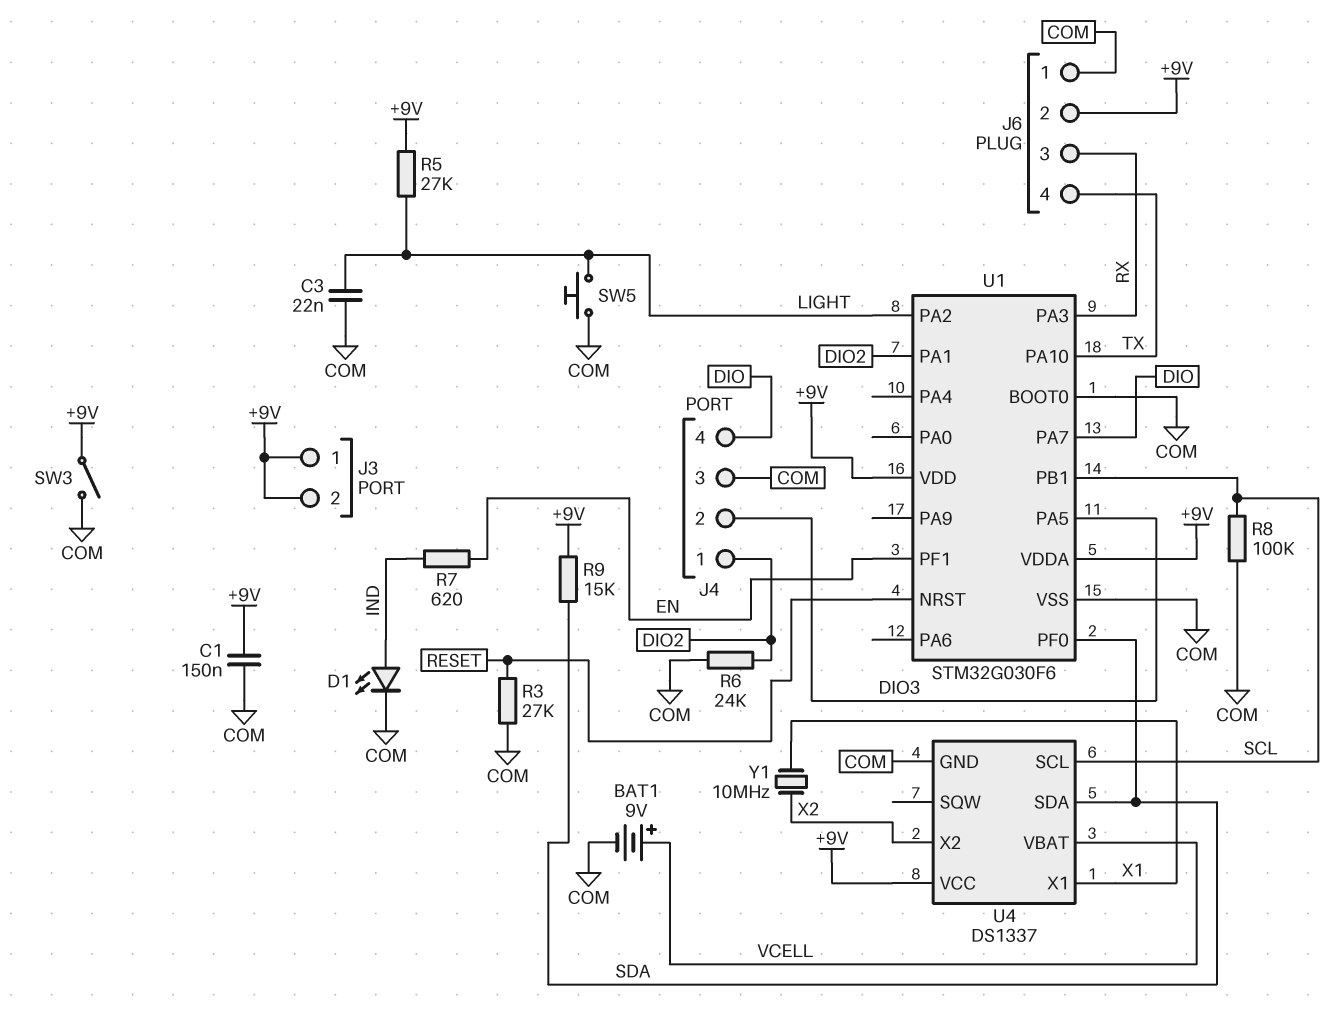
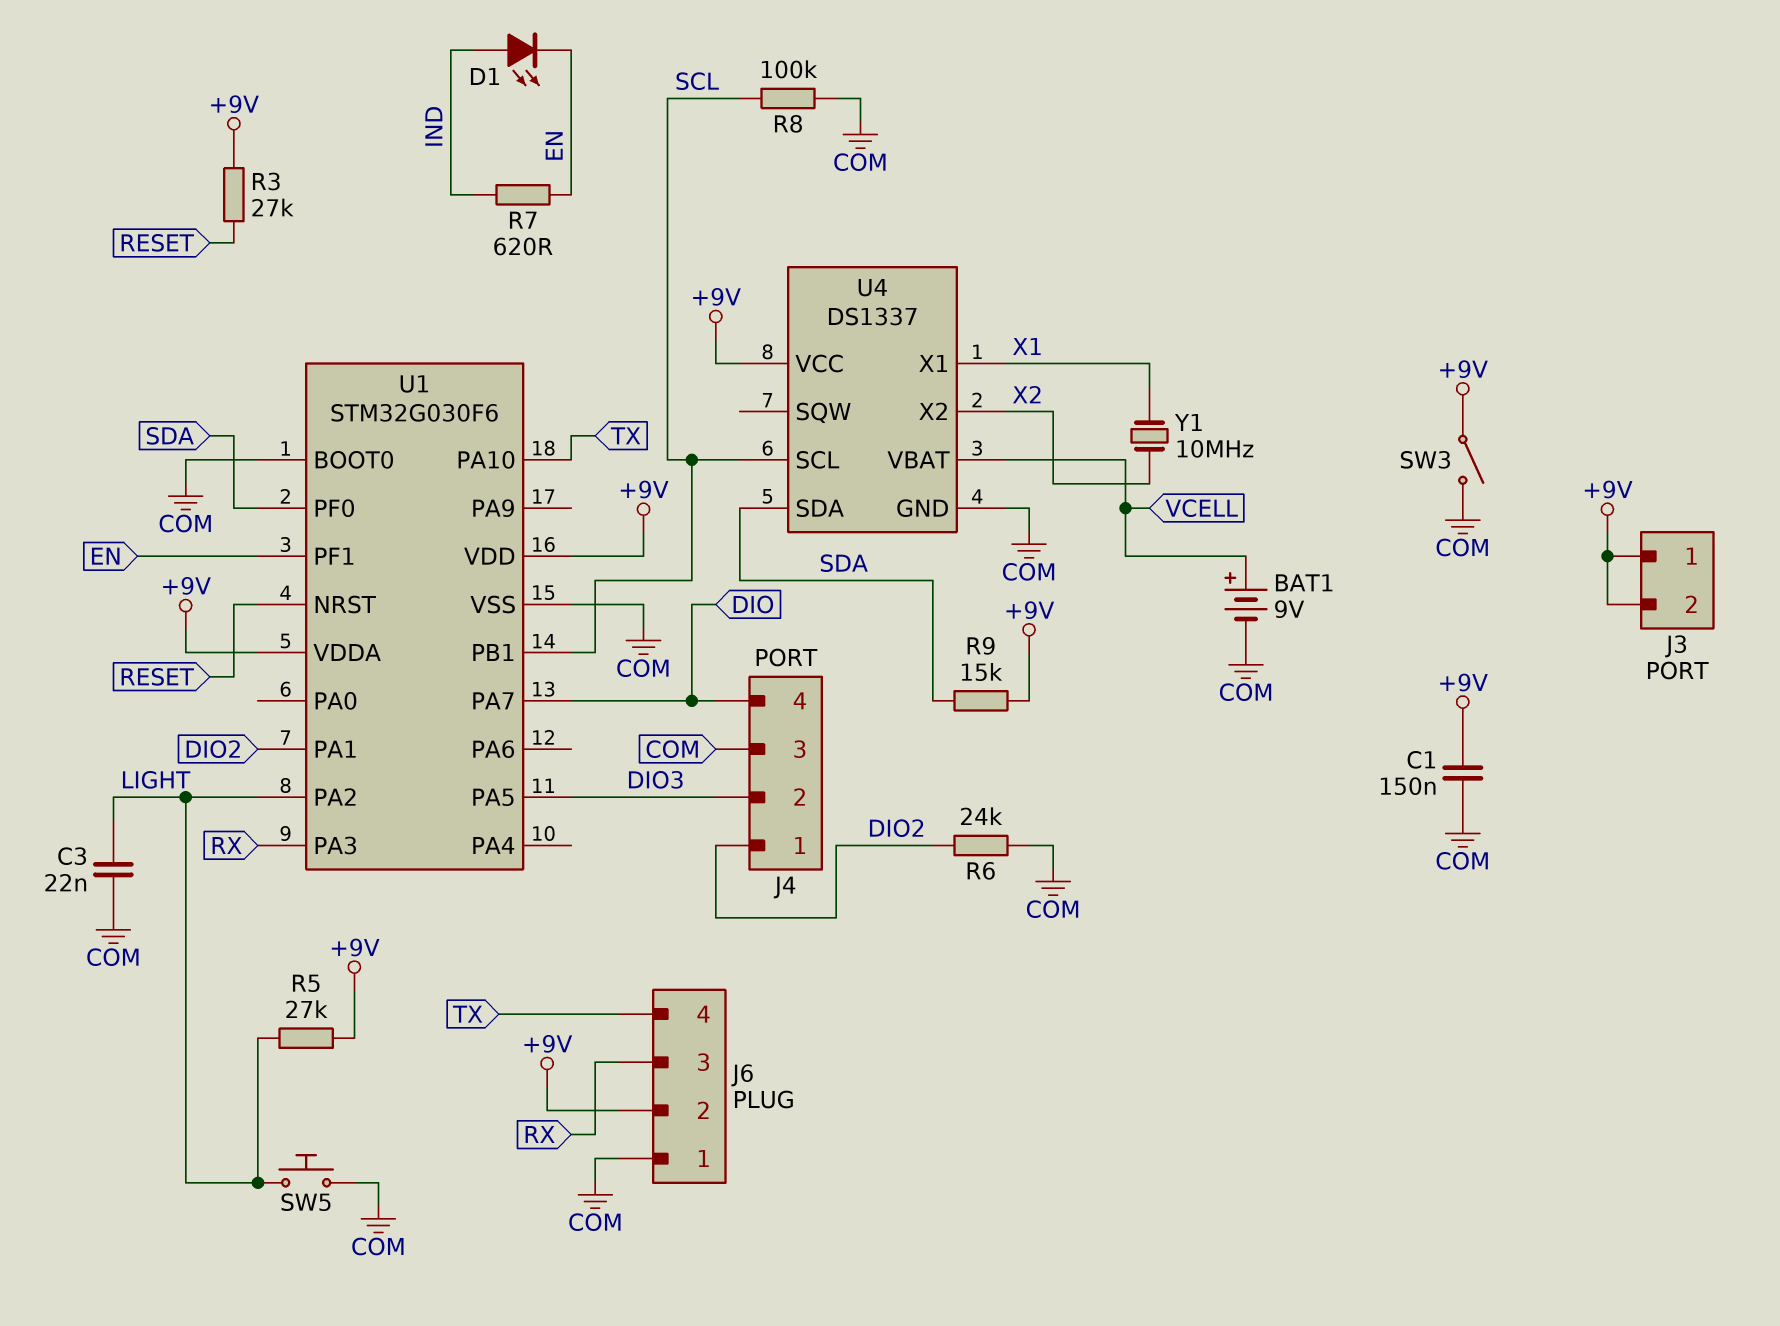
D1: LED (A IND, K COM) -> LED (A IND, K EN)
R3: 27k (COM, RESET) -> 27k (+9V, RESET)

